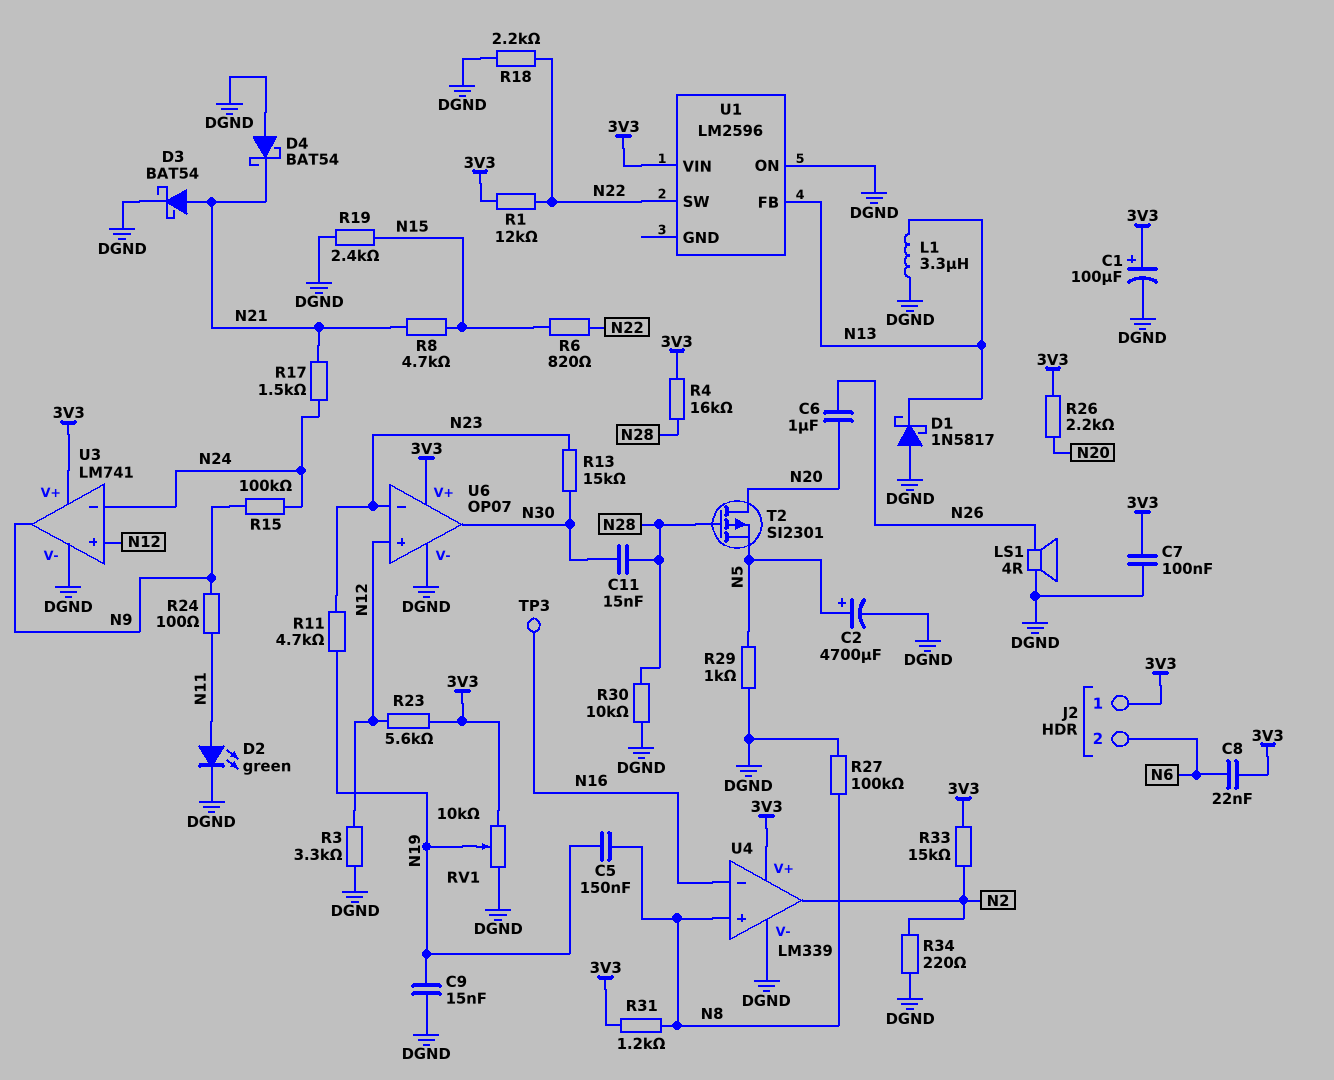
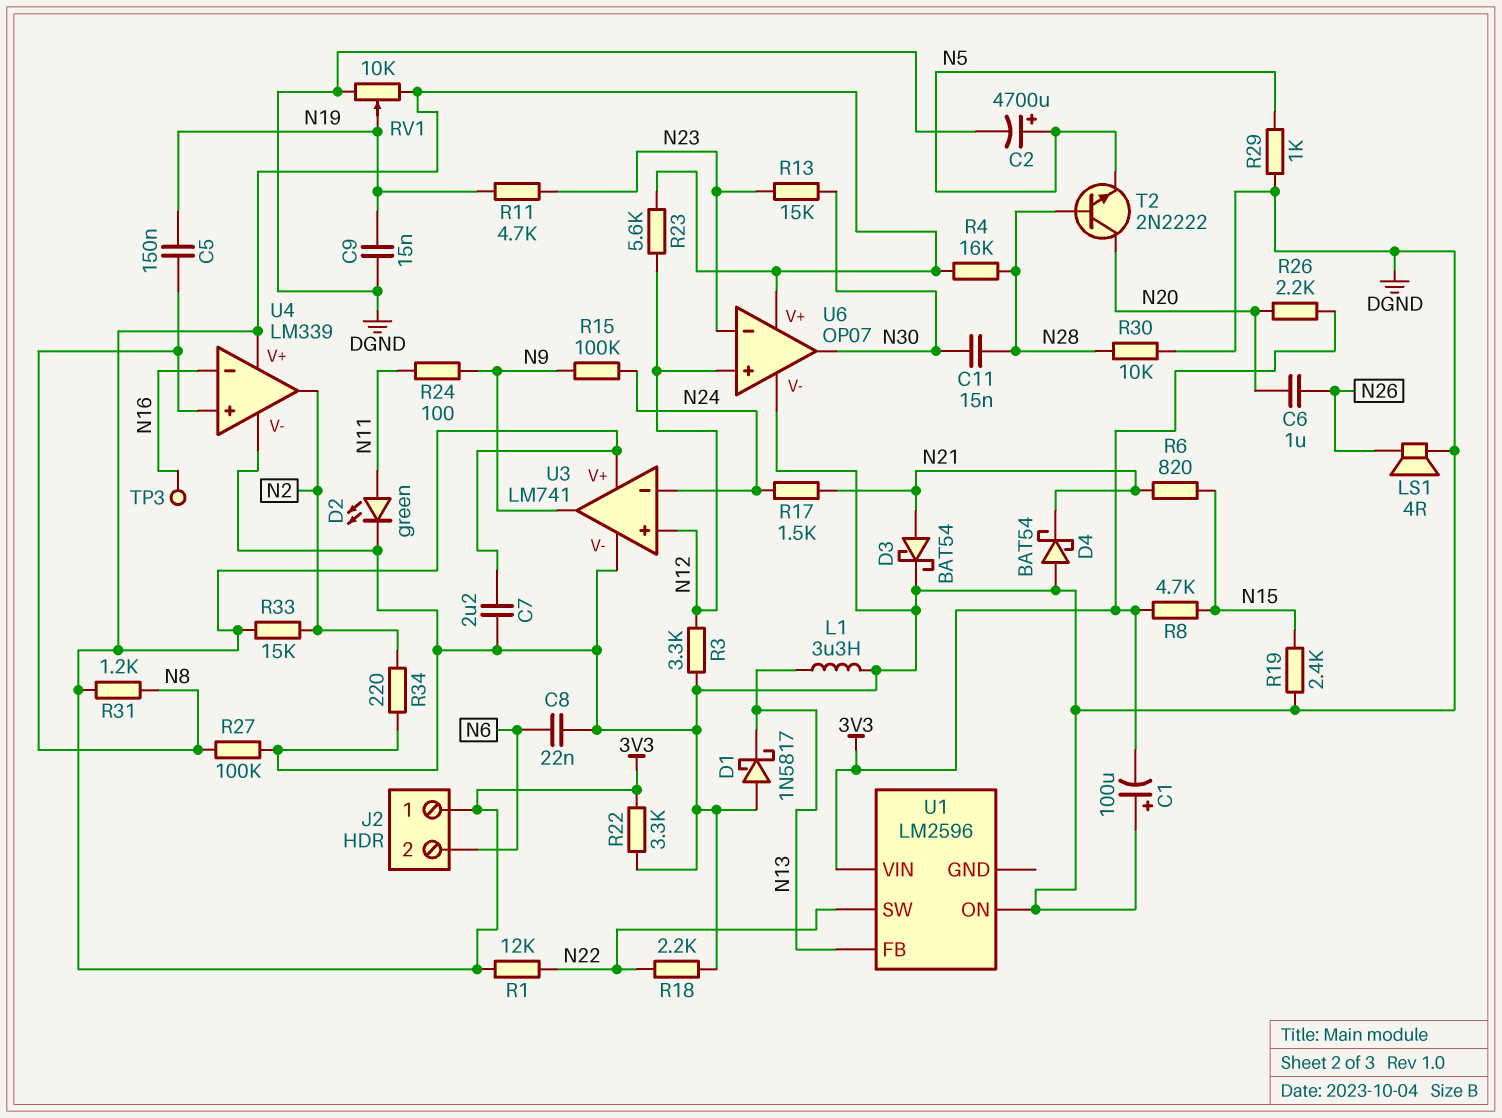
C1: 100uF (plus 3V3, minus DGND) -> 100uF (plus DGND, minus 3V3)
C7: 100nF (3V3, DGND) -> 2.2uF (3V3, DGND)
C8: 22nF (3V3, N6) -> 22nF (DGND, N6)
R6: 820 (N15, N22) -> 820 (N15, N21)
R8: 4.7k (N15, N21) -> 4.7k (3V3, N15)
R22: none -> 3.3k (3V3, DGND)
T2: PMOS SI2301 (G N28, D N20, S N5) -> NPN 2N2222 (B N28, C N20, E N5)

